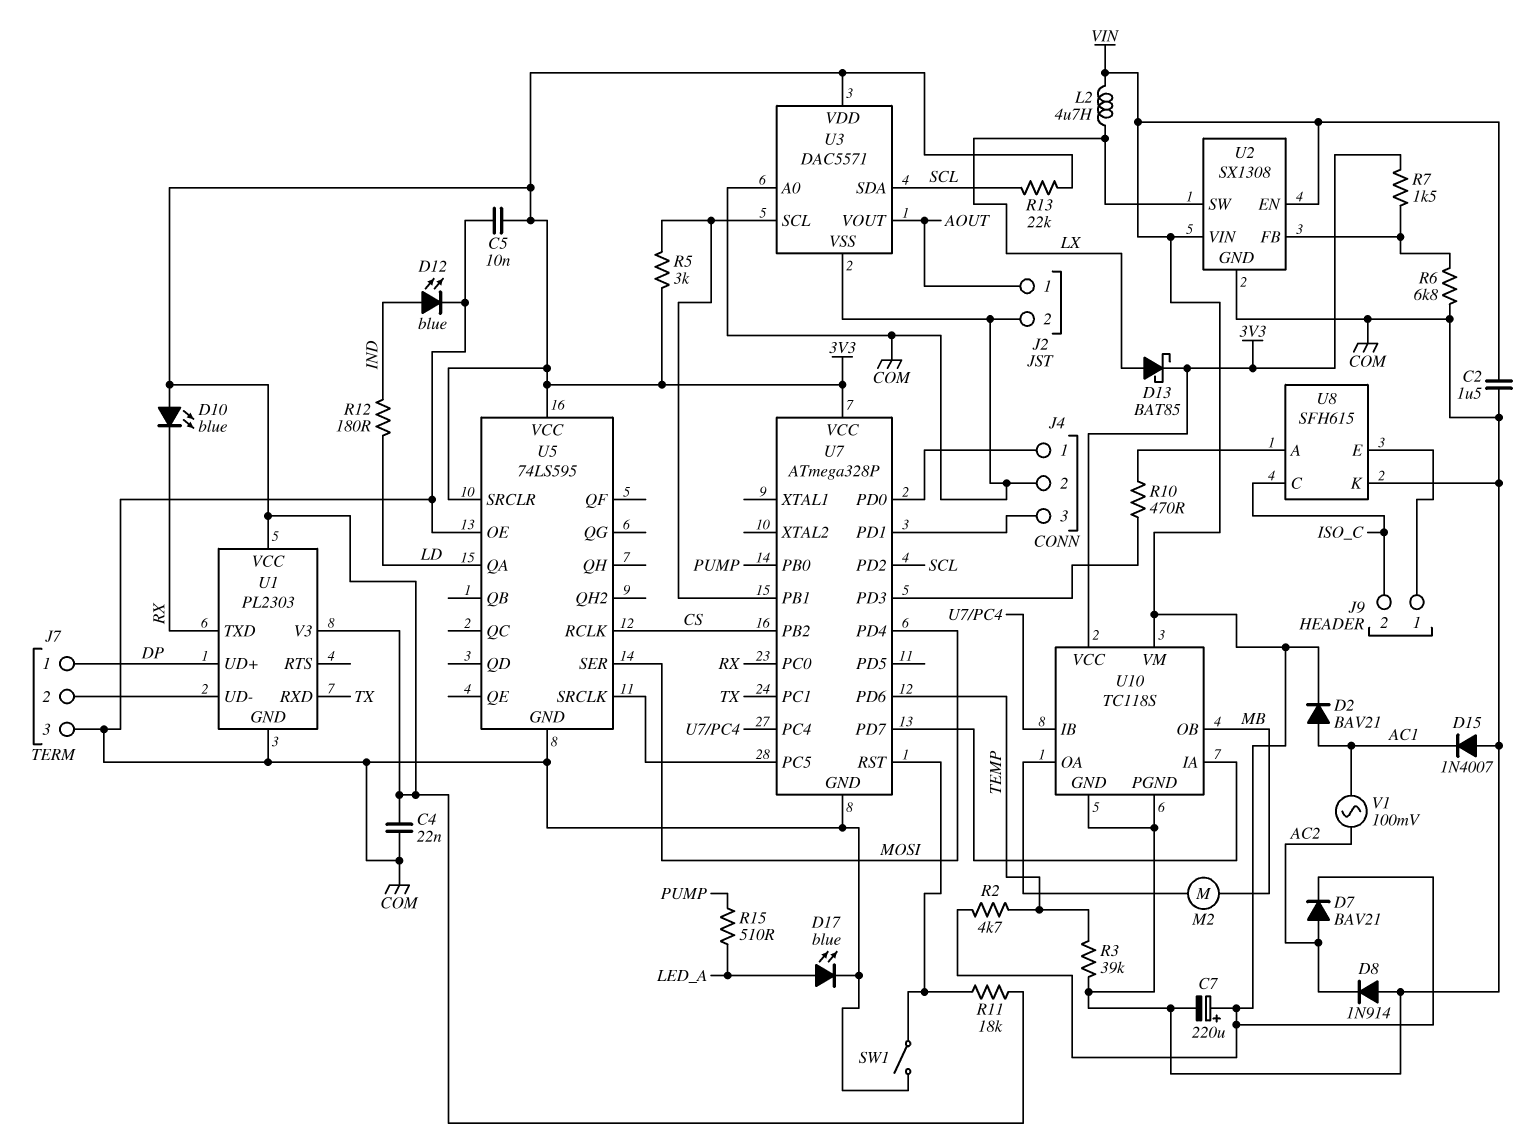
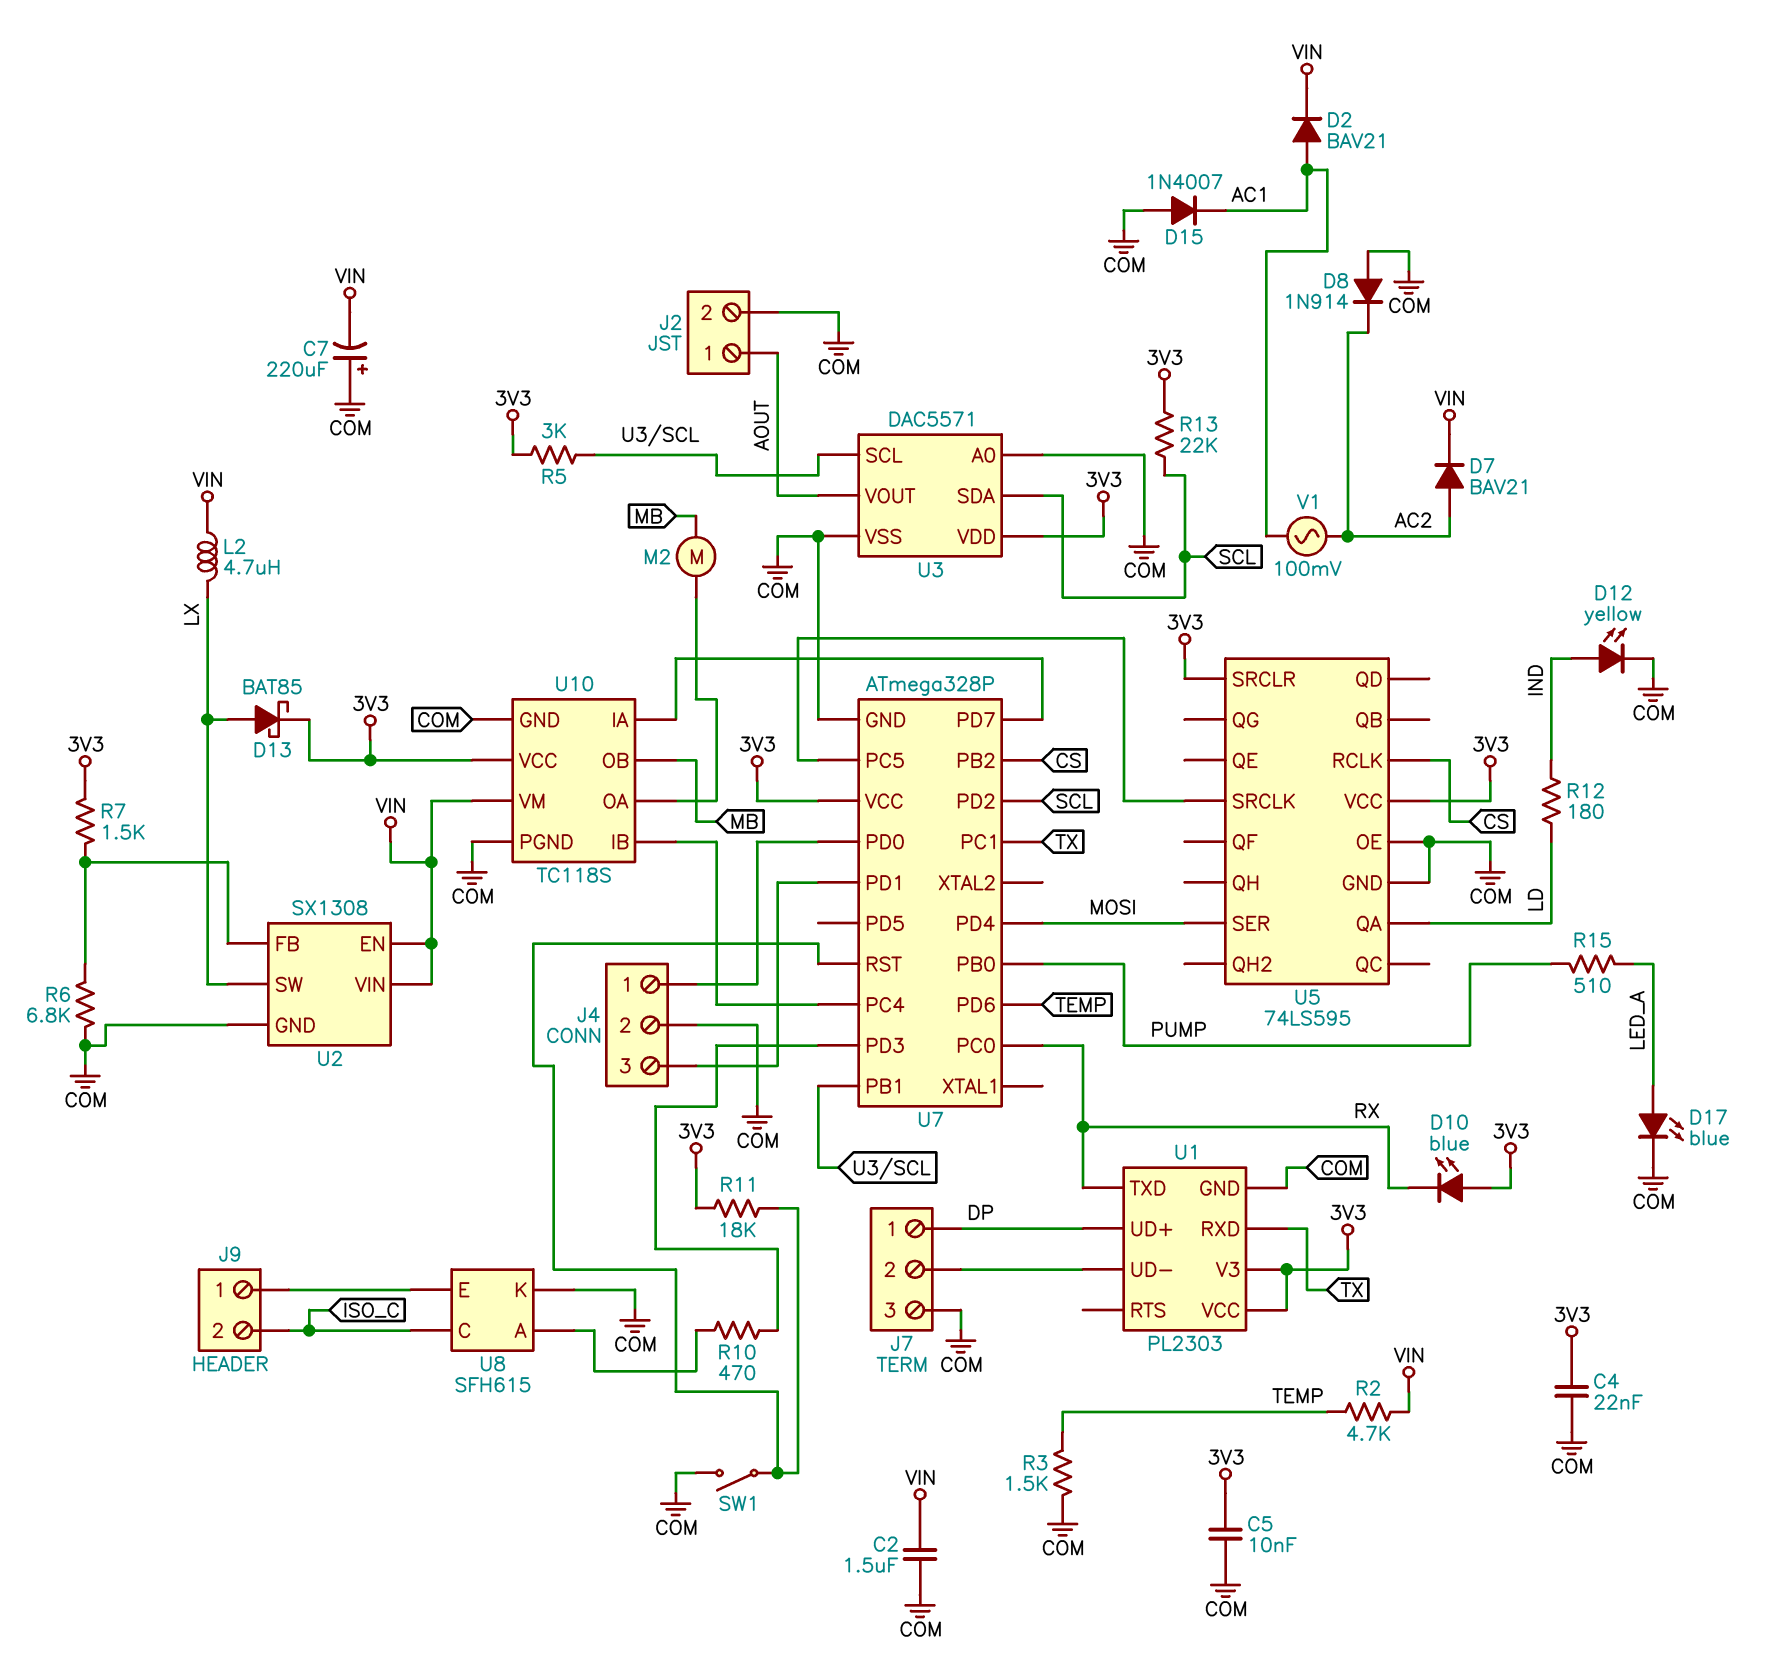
C7: 220uF (plus VIN, minus COM) -> 220uF (plus COM, minus VIN)
D12: LED blue (A IND, K COM) -> LED yellow (A IND, K COM)
R3: 39k (COM, TEMP) -> 1.5k (COM, TEMP)

